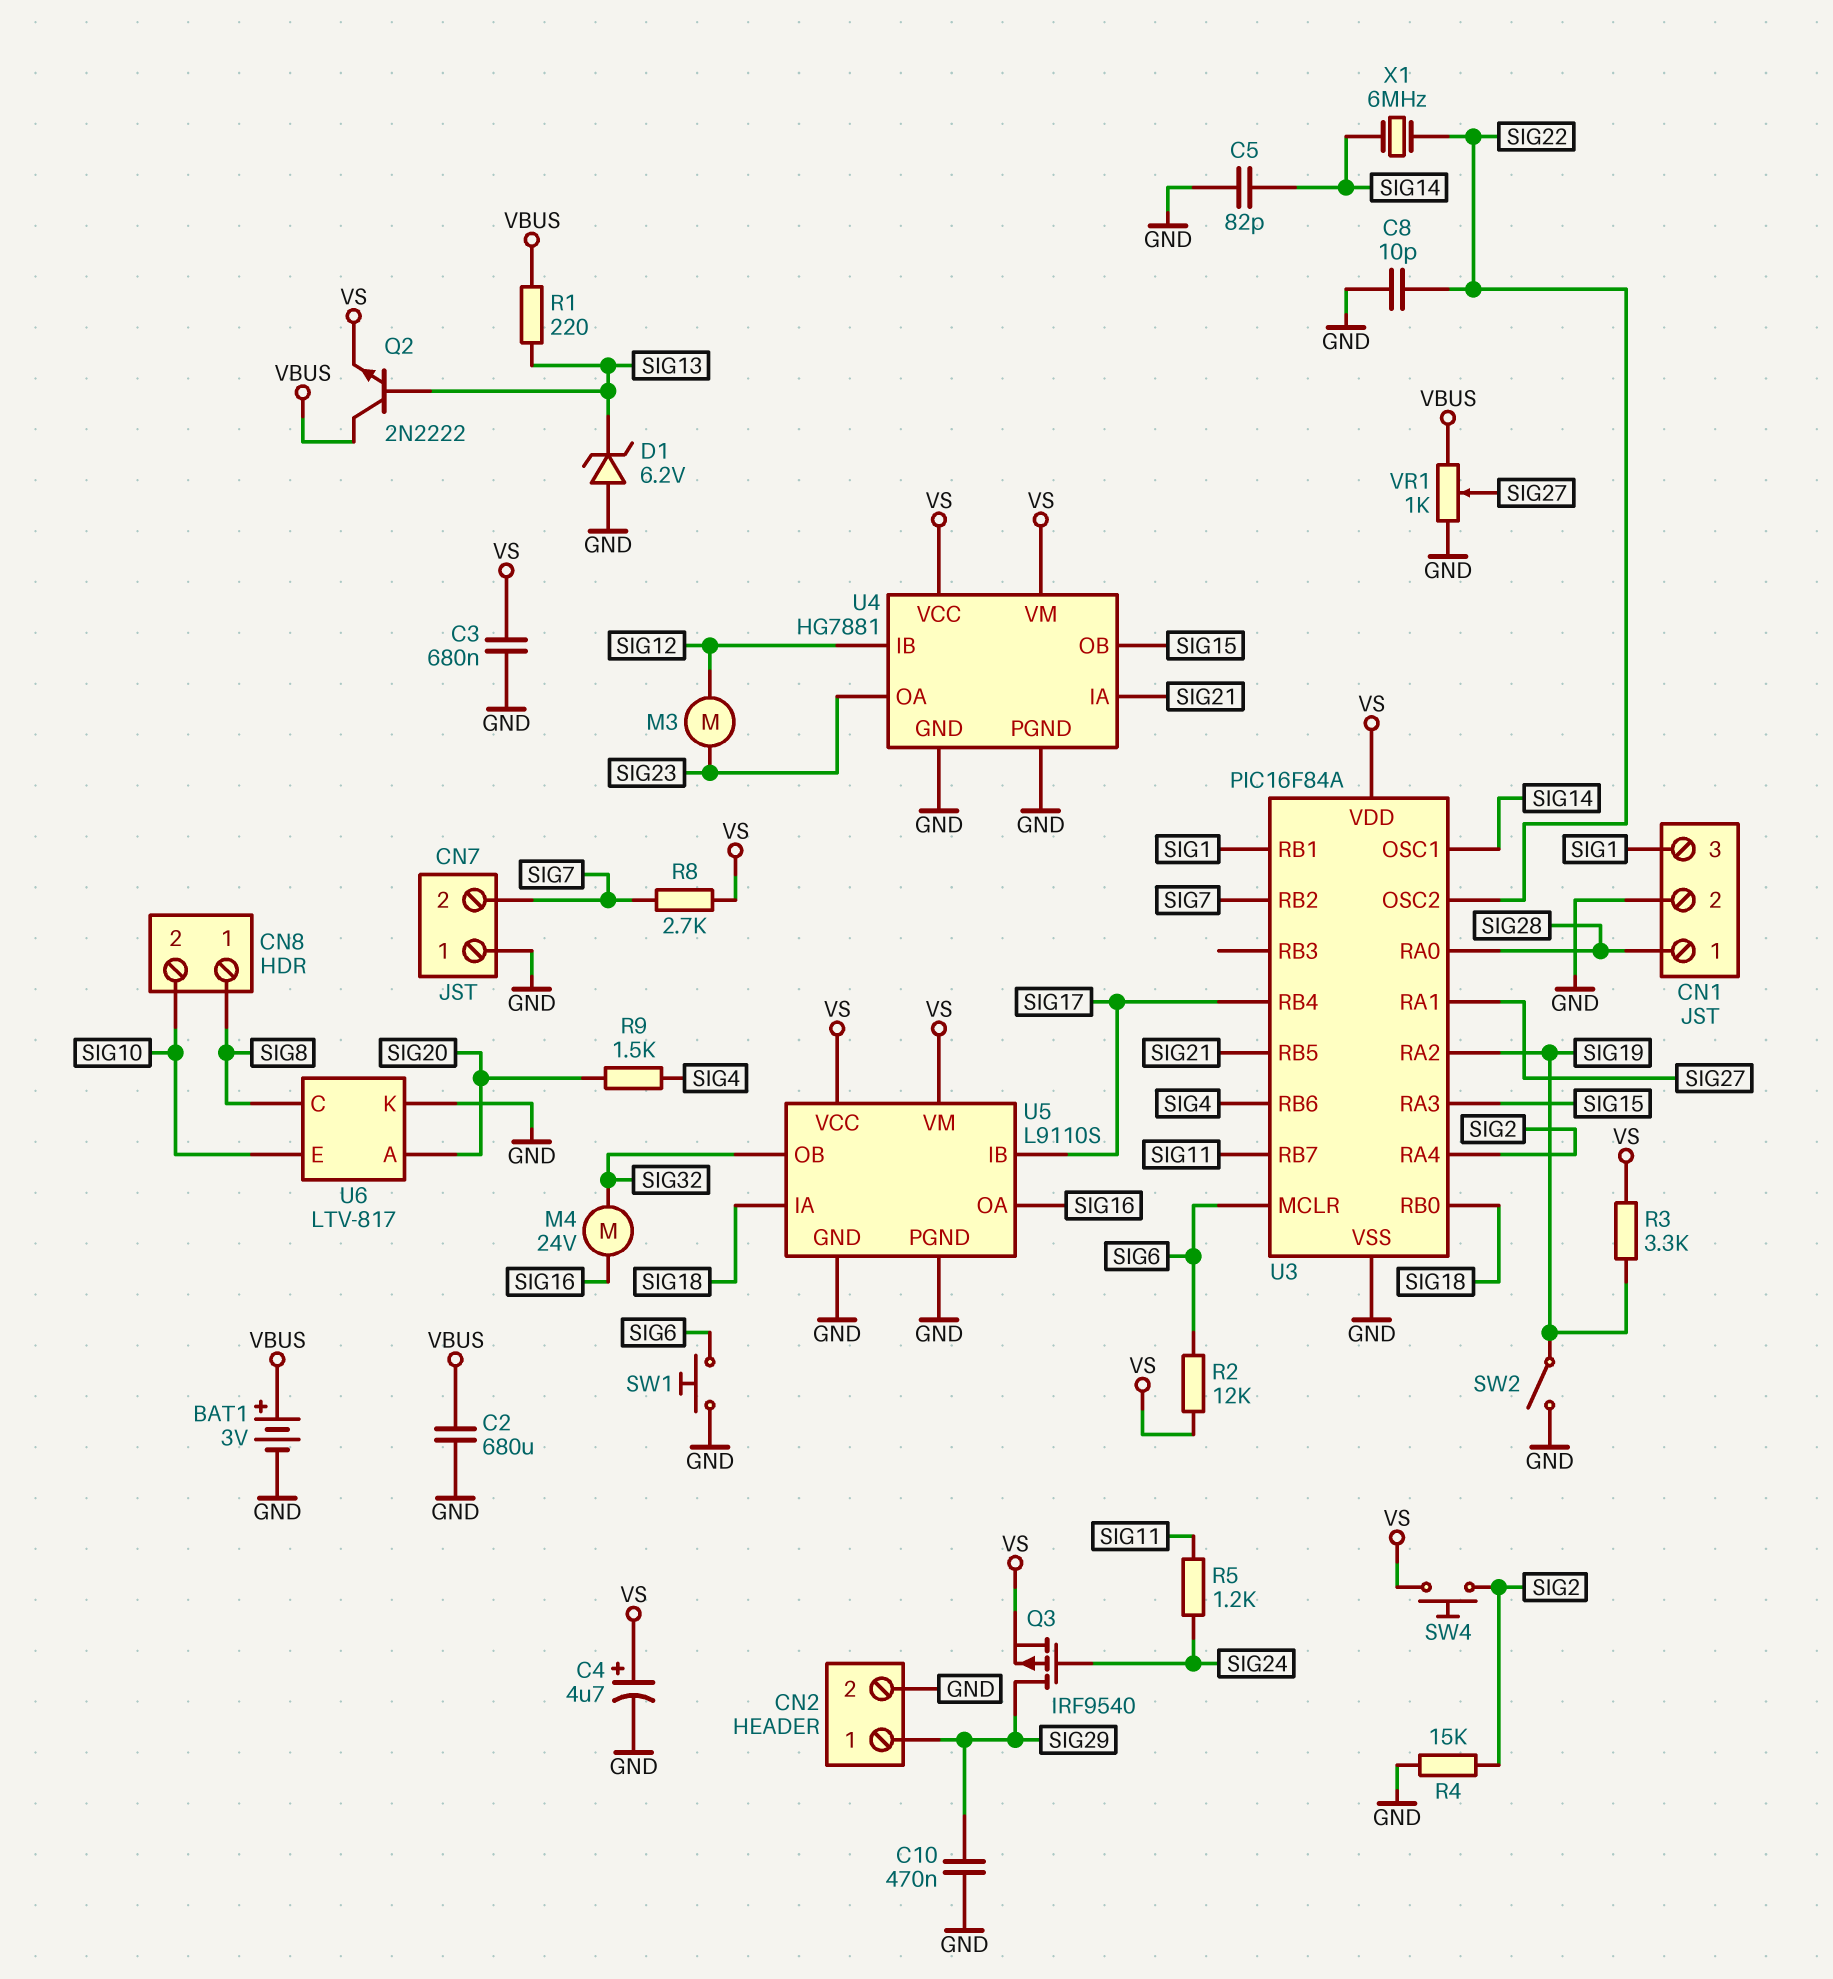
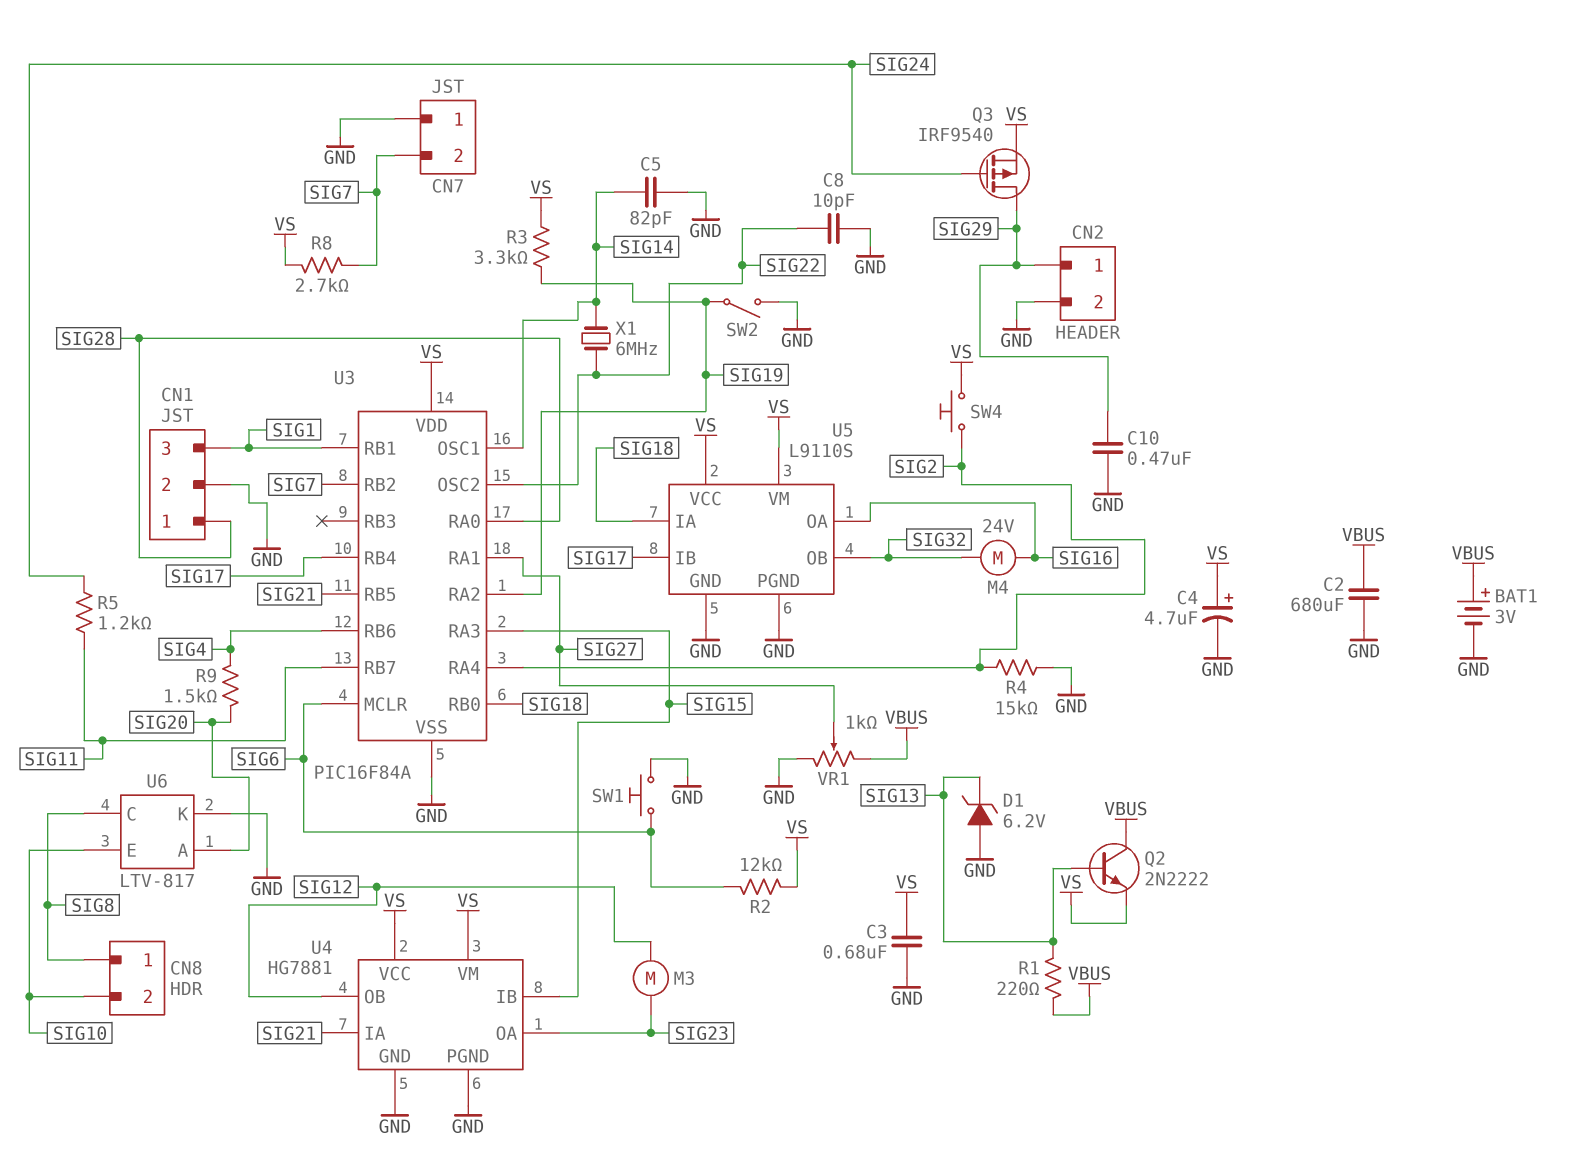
U4 pin IB: SIG12 -> SIG15
U4 pin OB: SIG15 -> SIG12

